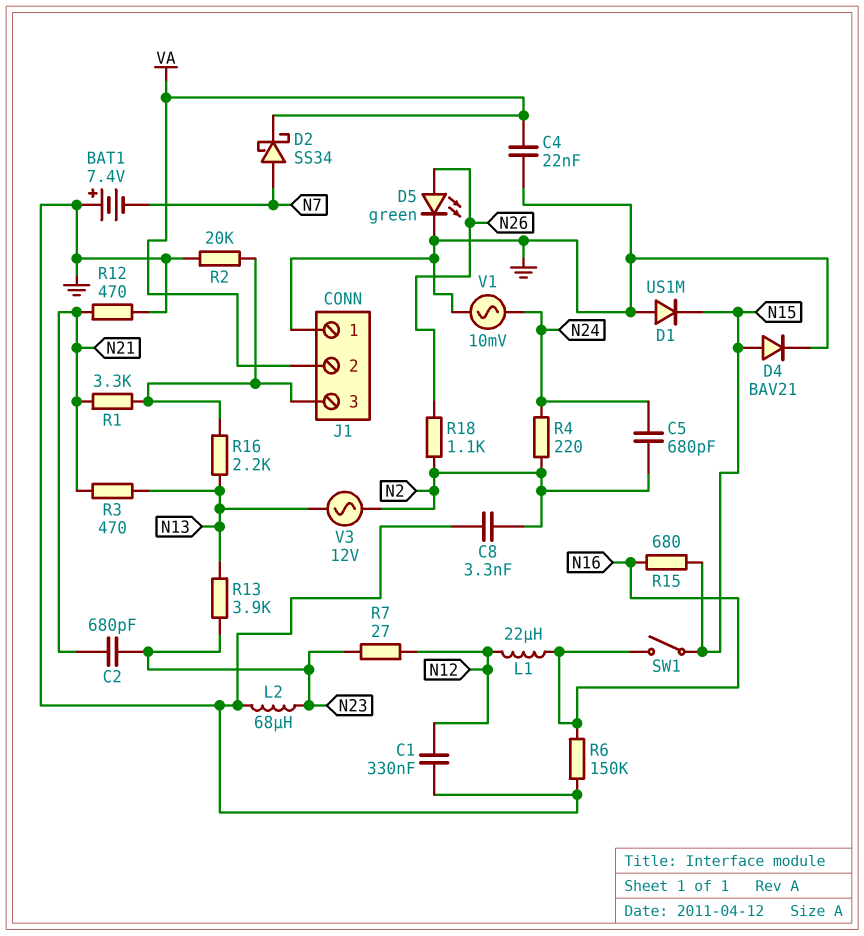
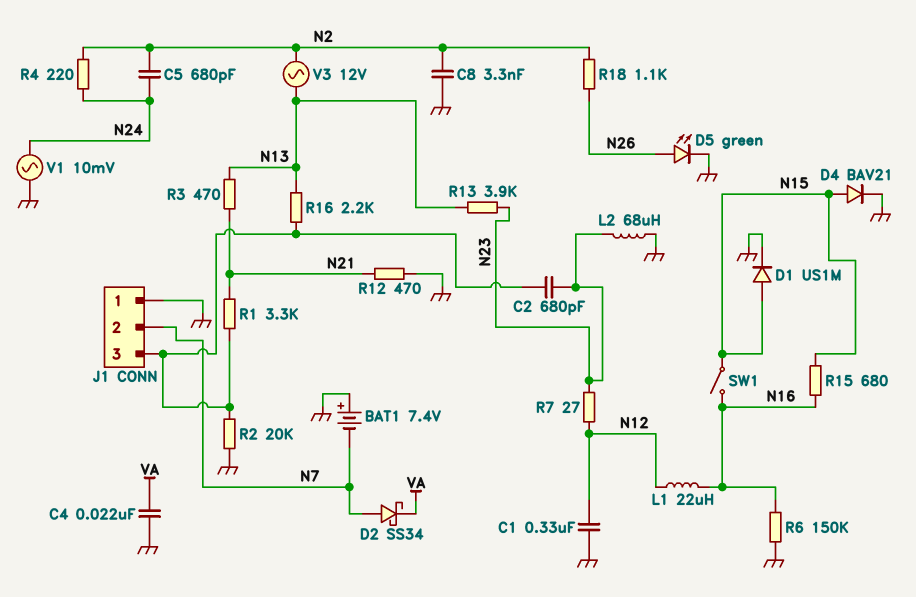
C2: 680pF (N21, N23) -> 680pF (J1/3, N23)
D1: diode US1M (A GND, K N15) -> diode US1M (A N15, K GND)
J1 pin 2: VA -> N7

